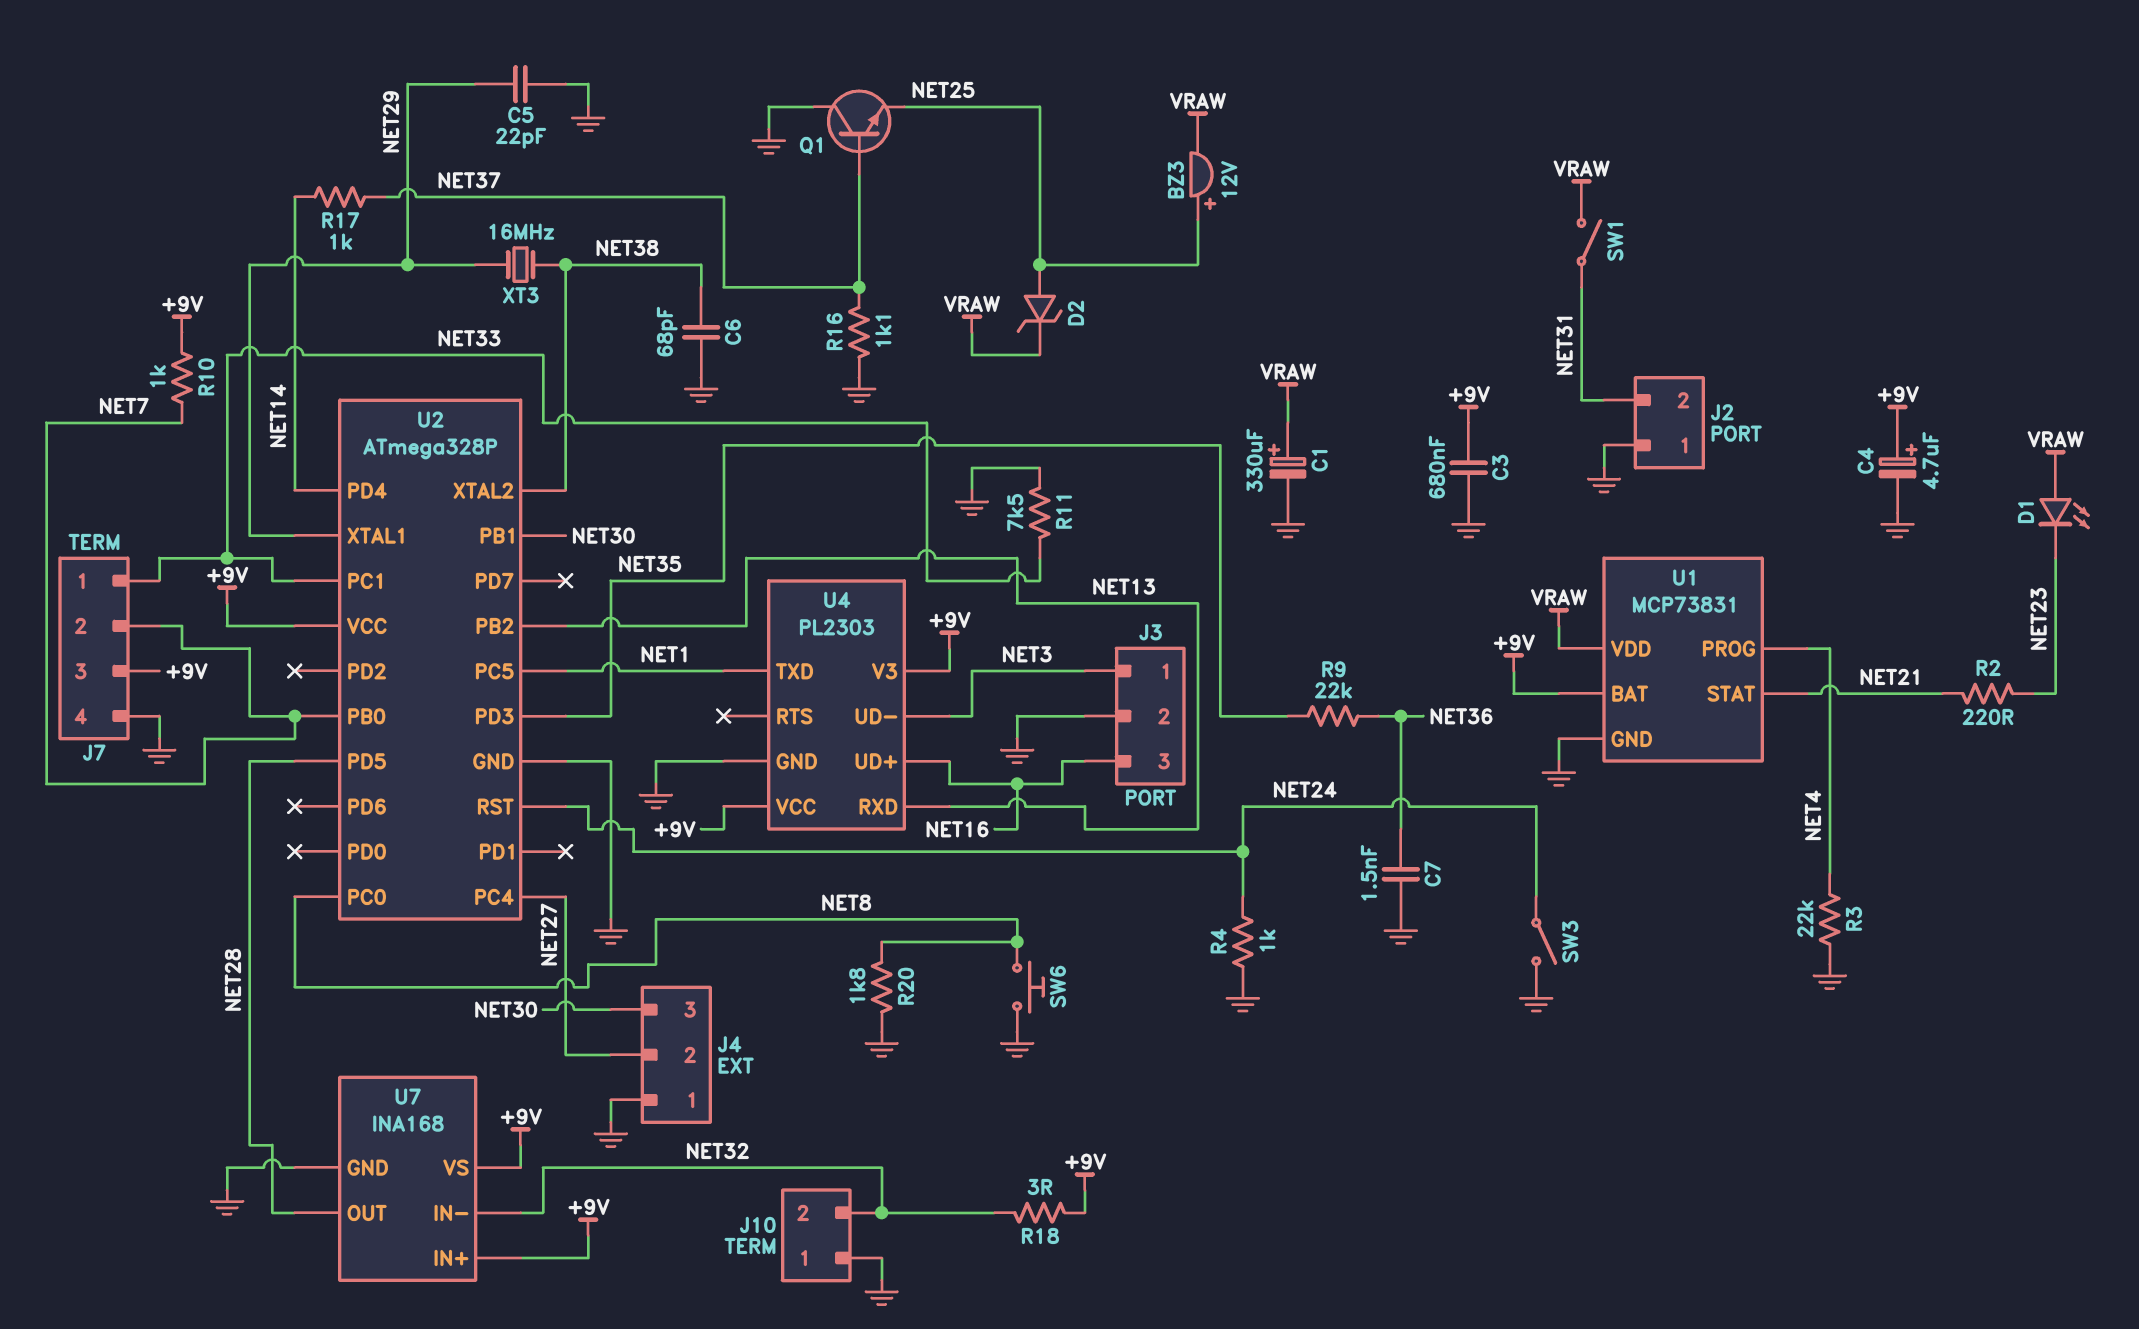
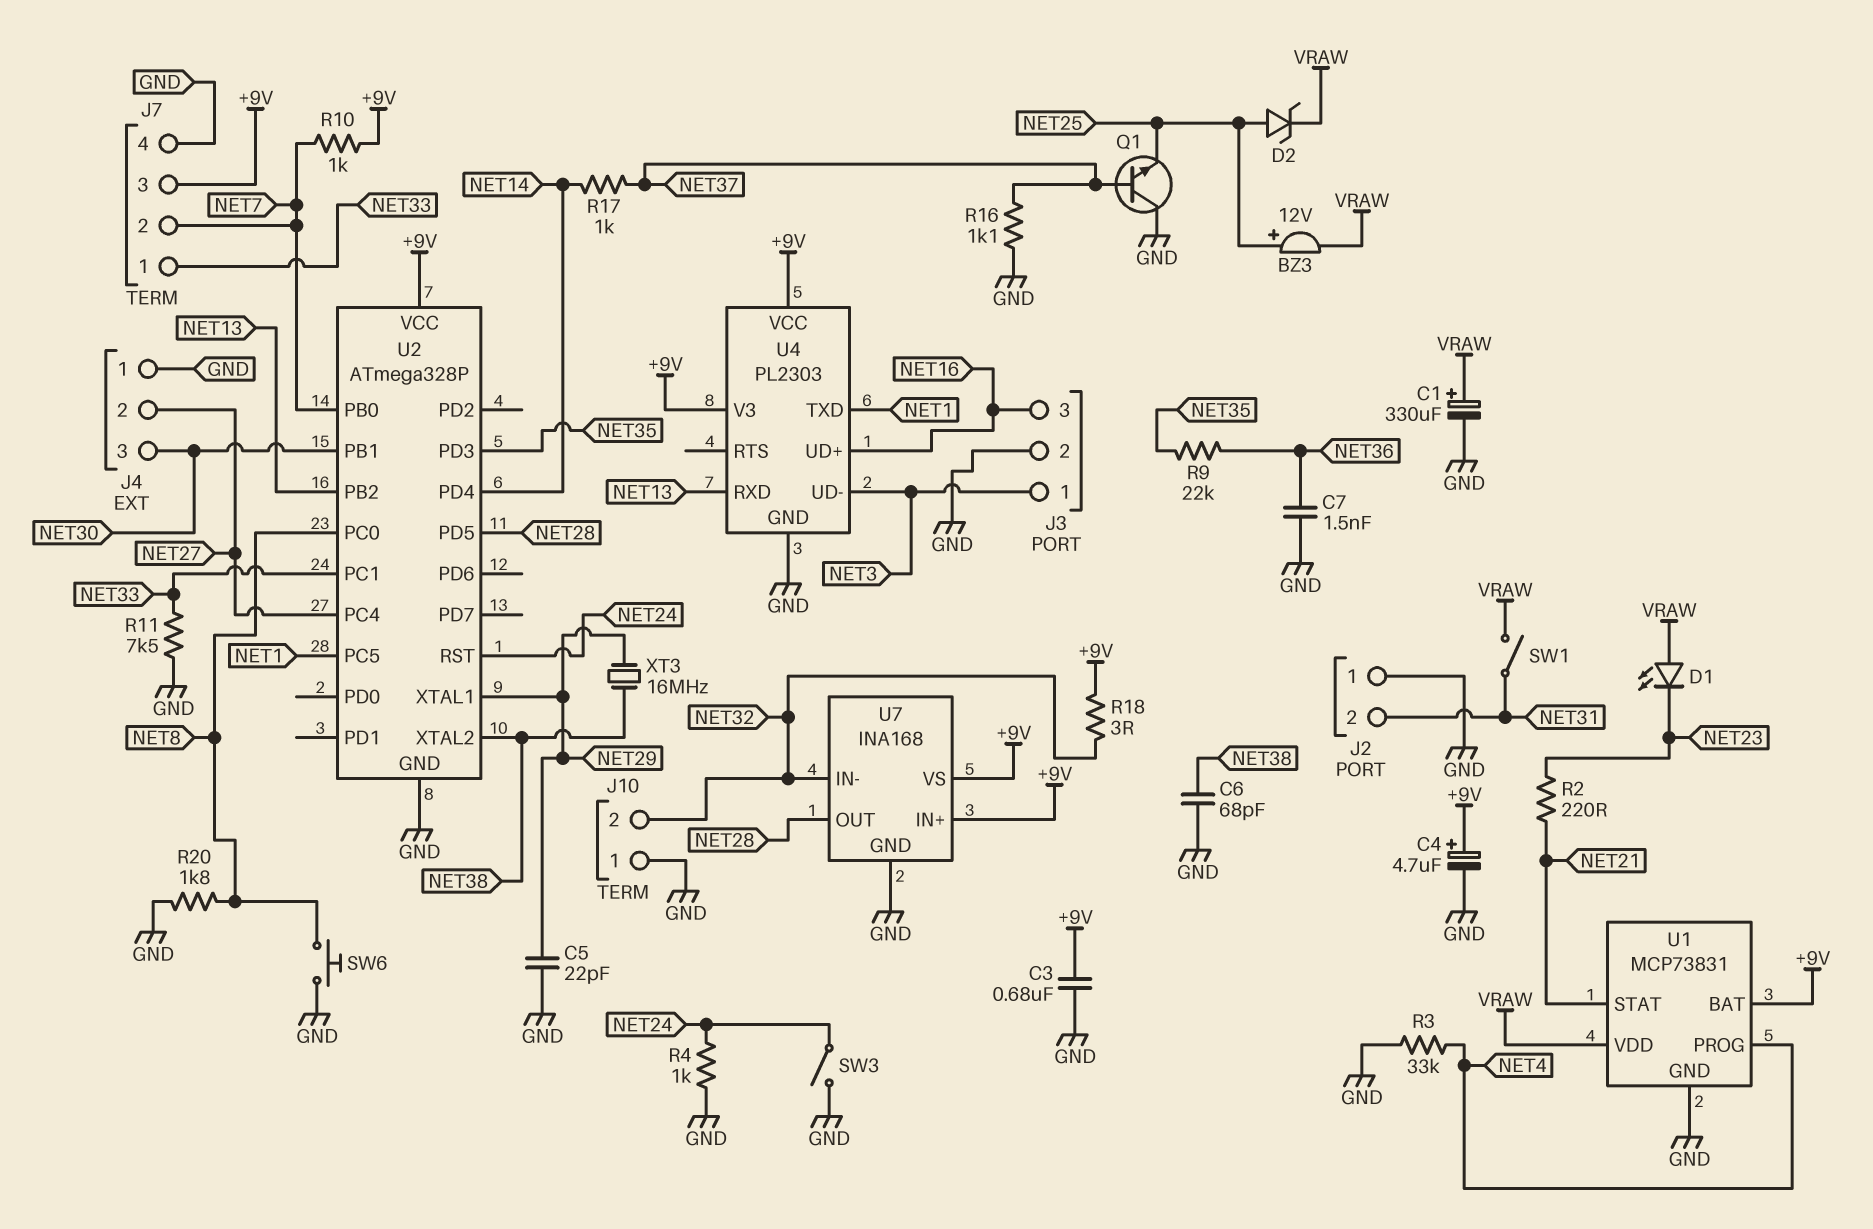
R3: 22k (GND, NET4) -> 33k (GND, NET4)

